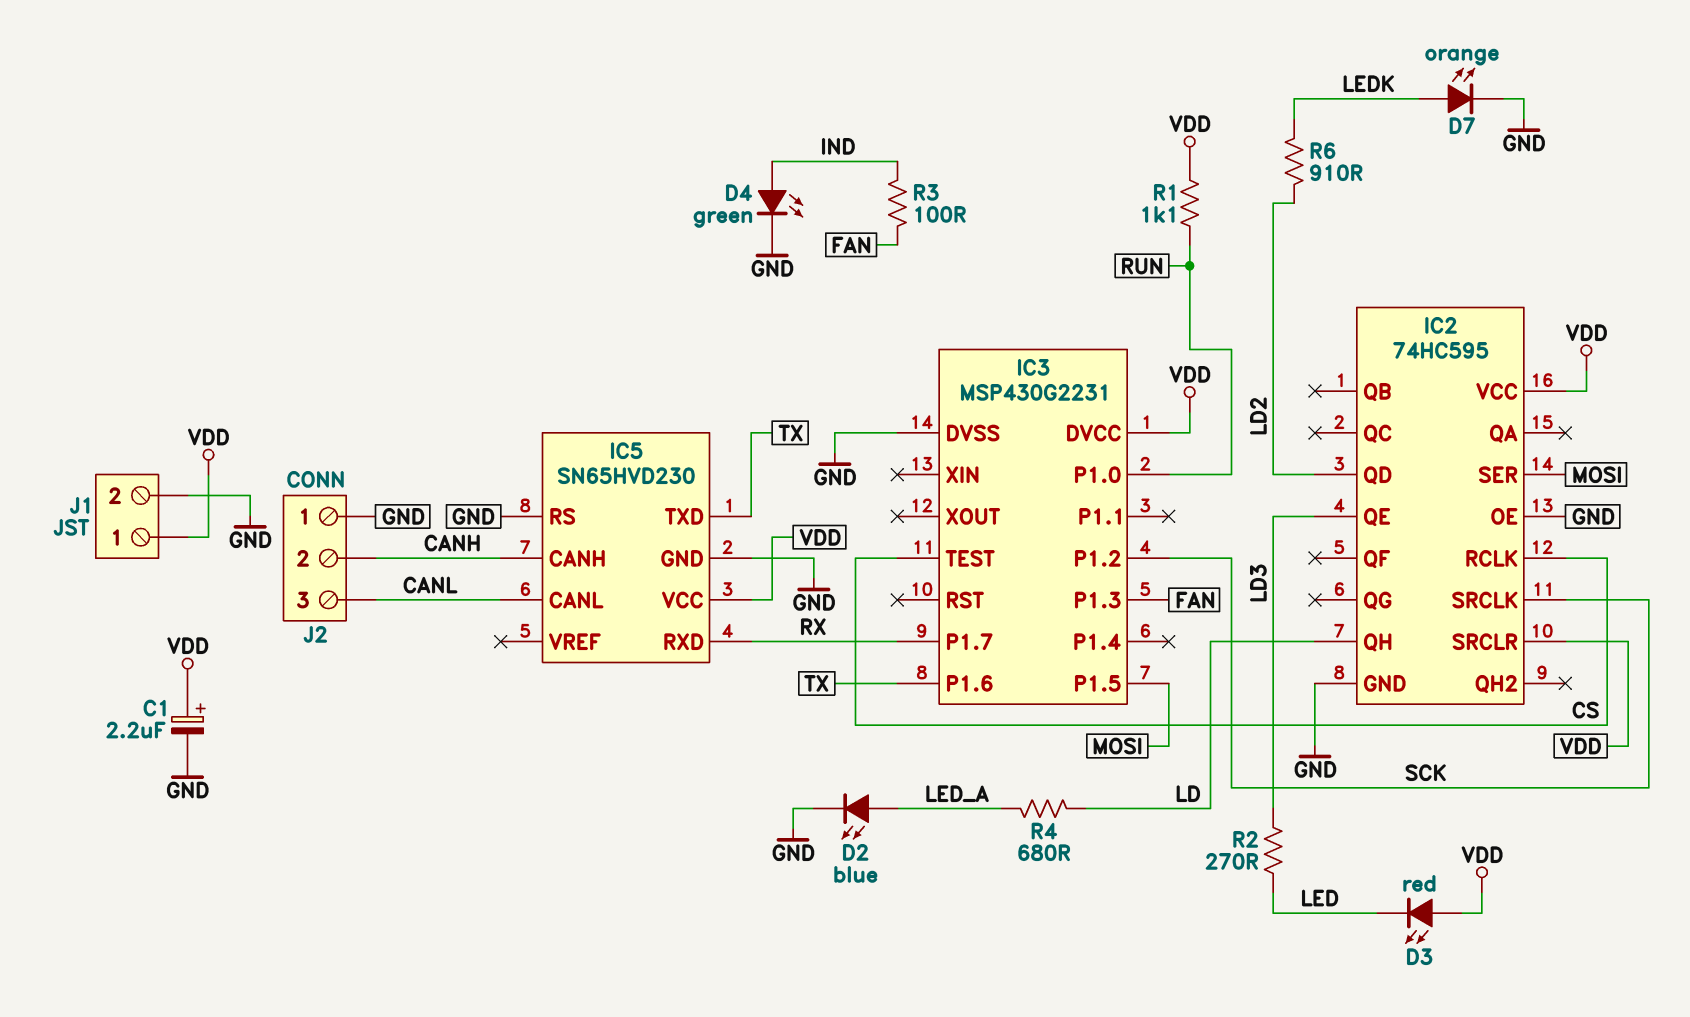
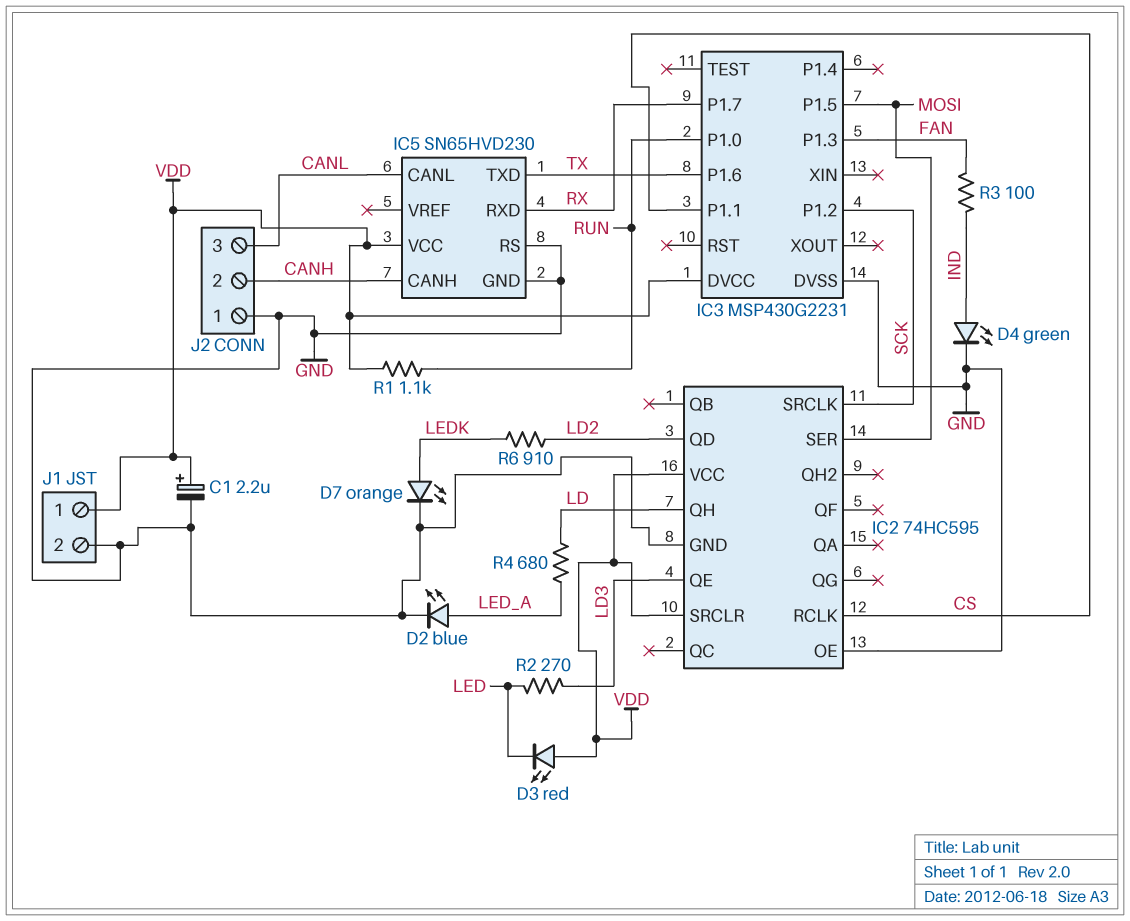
IC3 pin P1.1: none -> CS
IC3 pin TEST: CS -> none

